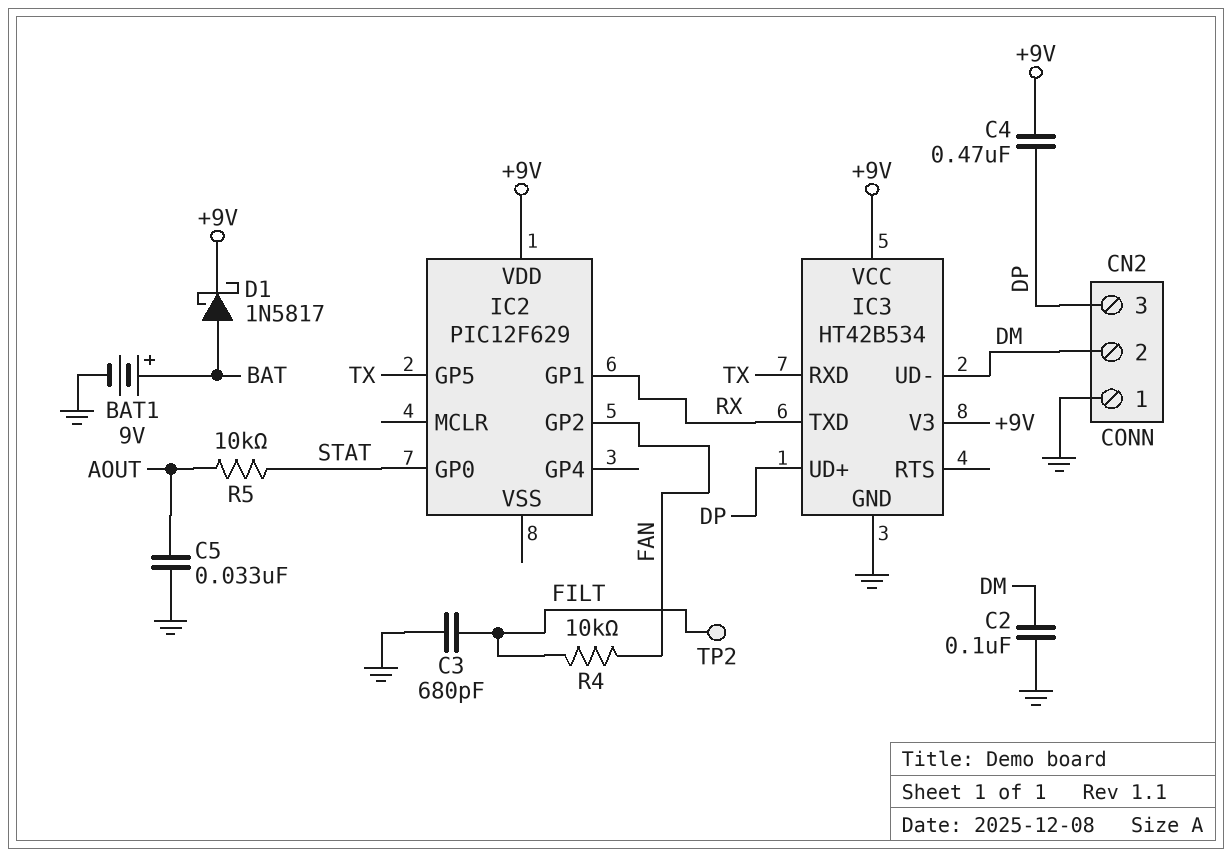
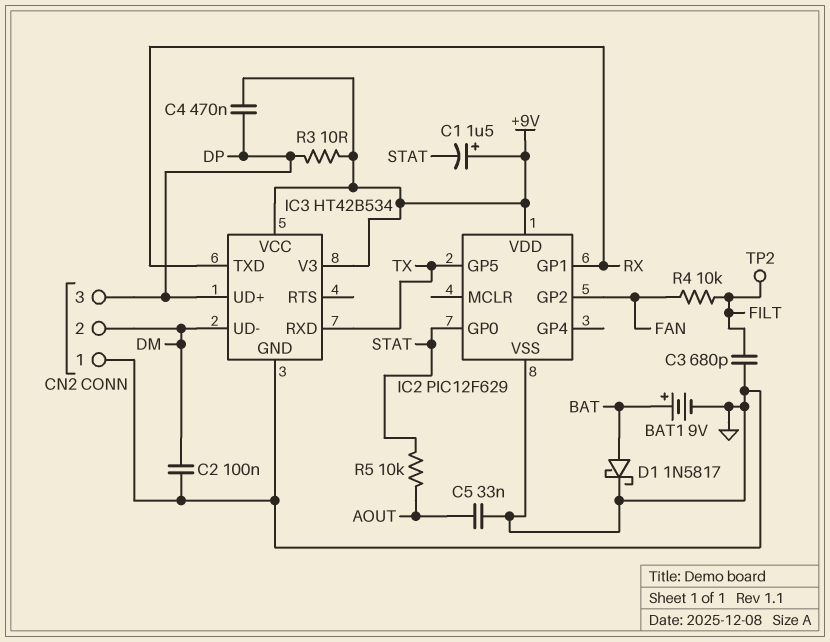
C1: none -> 1.5uF (plus +9V, minus STAT)
D1: schottky 1N5817 (A BAT, K +9V) -> schottky 1N5817 (A BAT, K GND)
IC2 pin VSS: none -> GND
R3: none -> 10 (+9V, DP)

